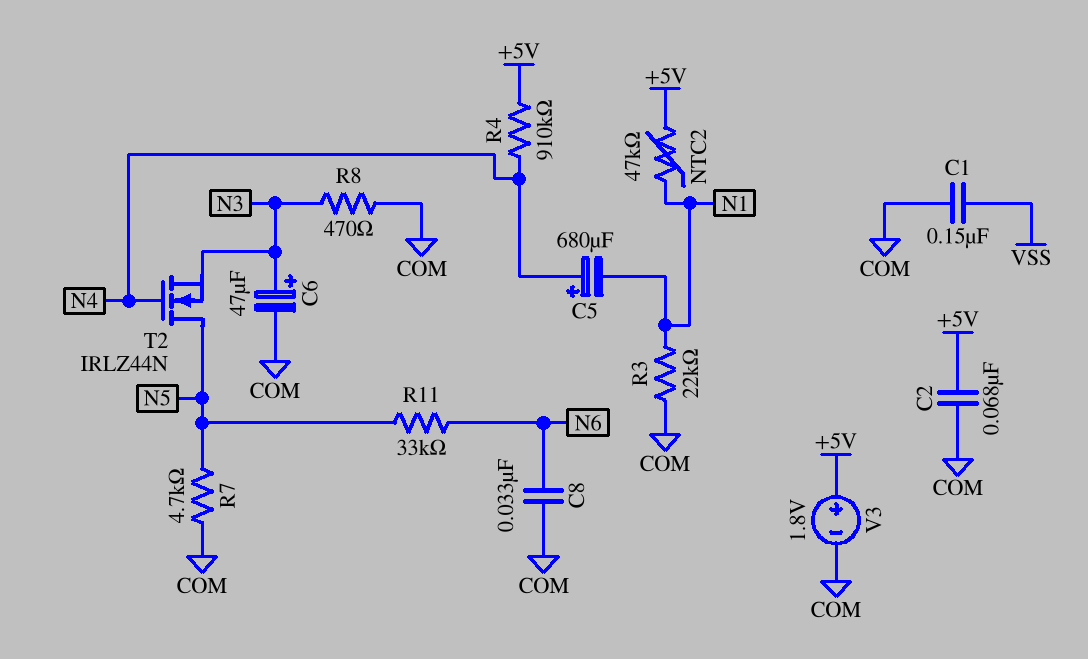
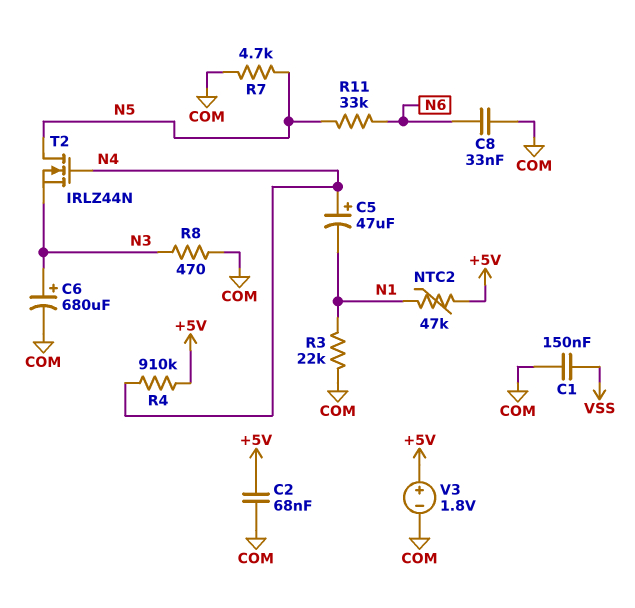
C5: 680uF (plus N4, minus N1) -> 47uF (plus N4, minus N1)
C6: 47uF (plus N3, minus COM) -> 680uF (plus N3, minus COM)

